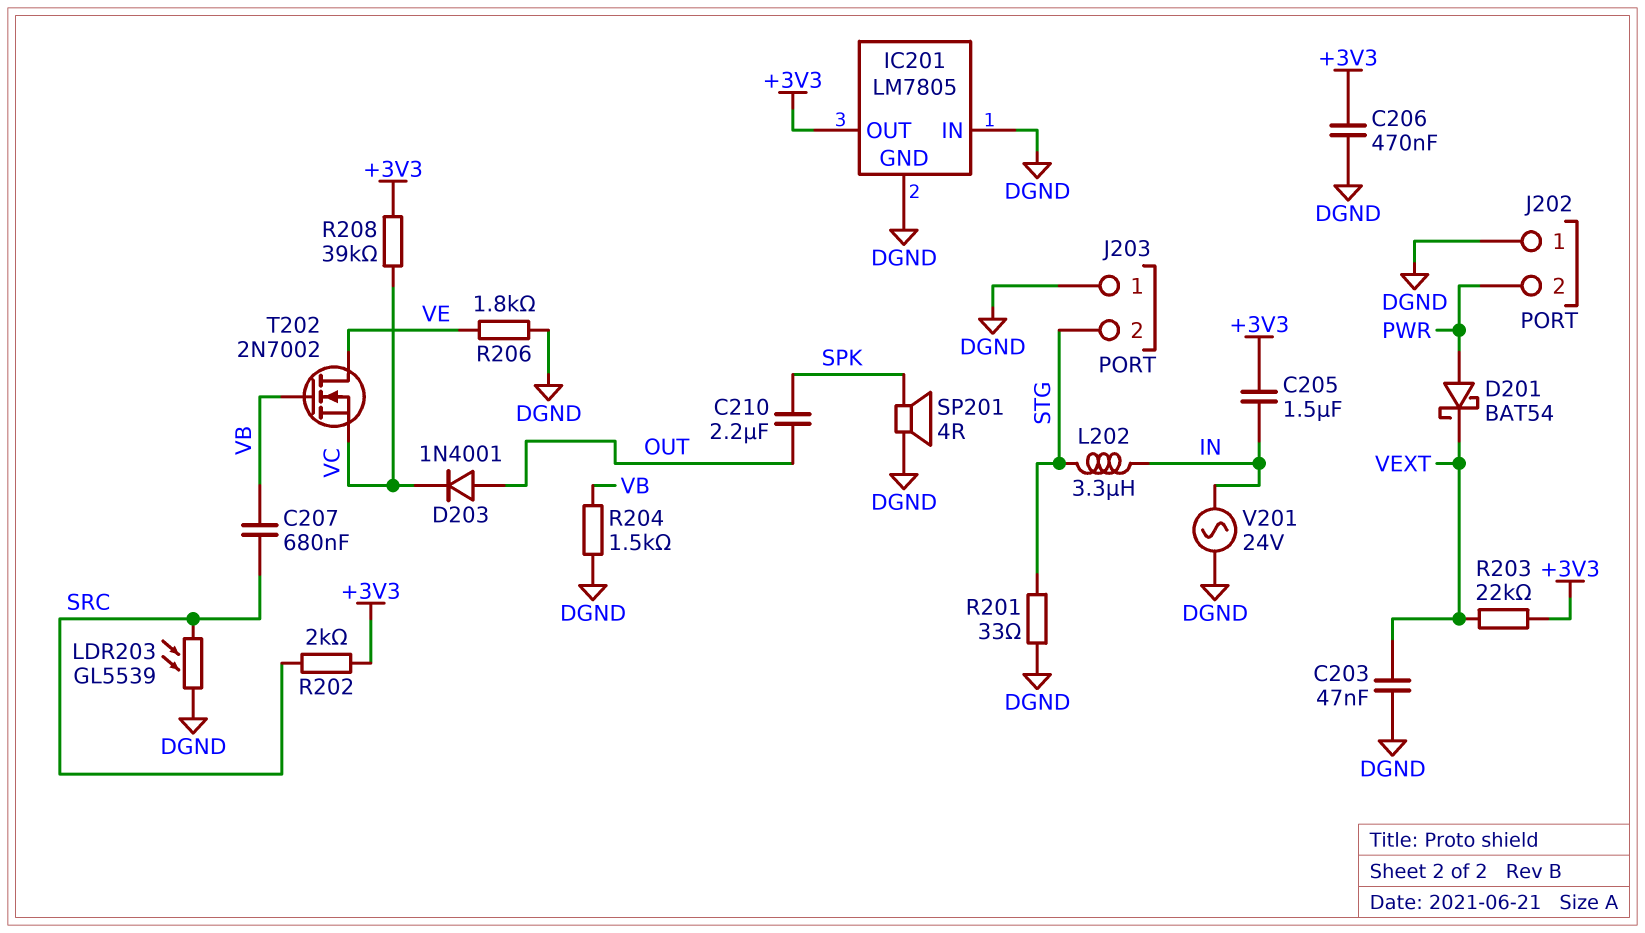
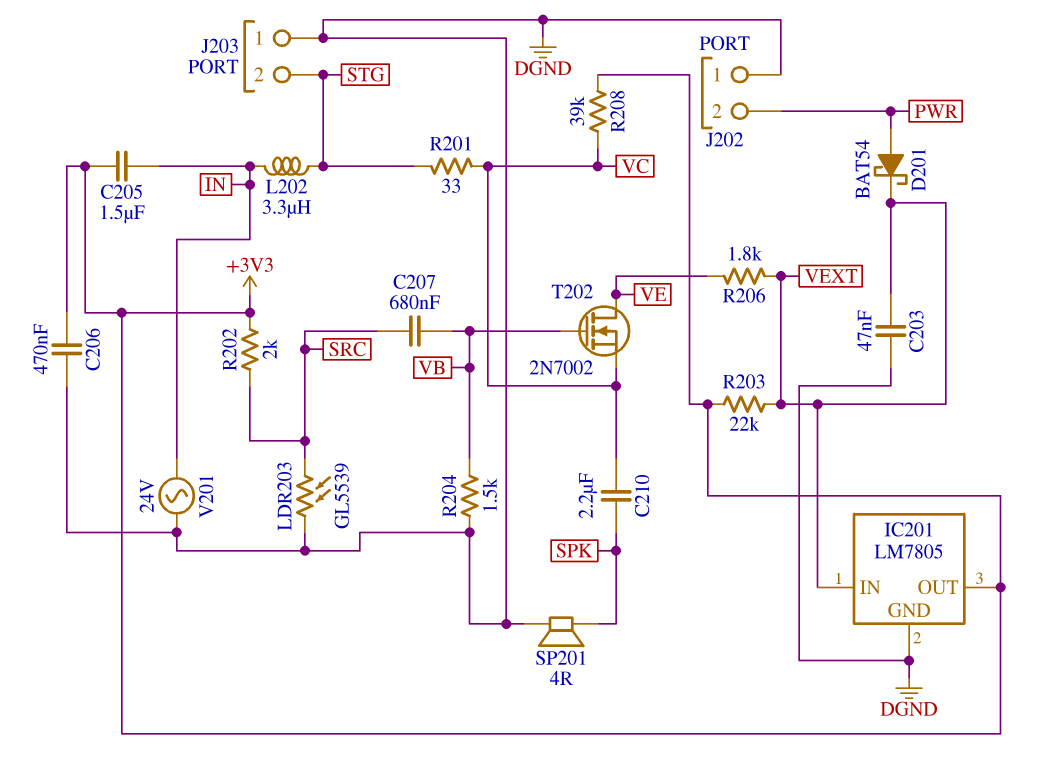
C210: 2.2uF (OUT, SPK) -> 2.2uF (SPK, VC)
D203: diode 1N4001 (A OUT, K VC) -> none
IC201 pin IN: DGND -> VEXT
R201: 33 (DGND, STG) -> 33 (STG, VC)
R206: 1.8k (DGND, VE) -> 1.8k (VE, VEXT)

